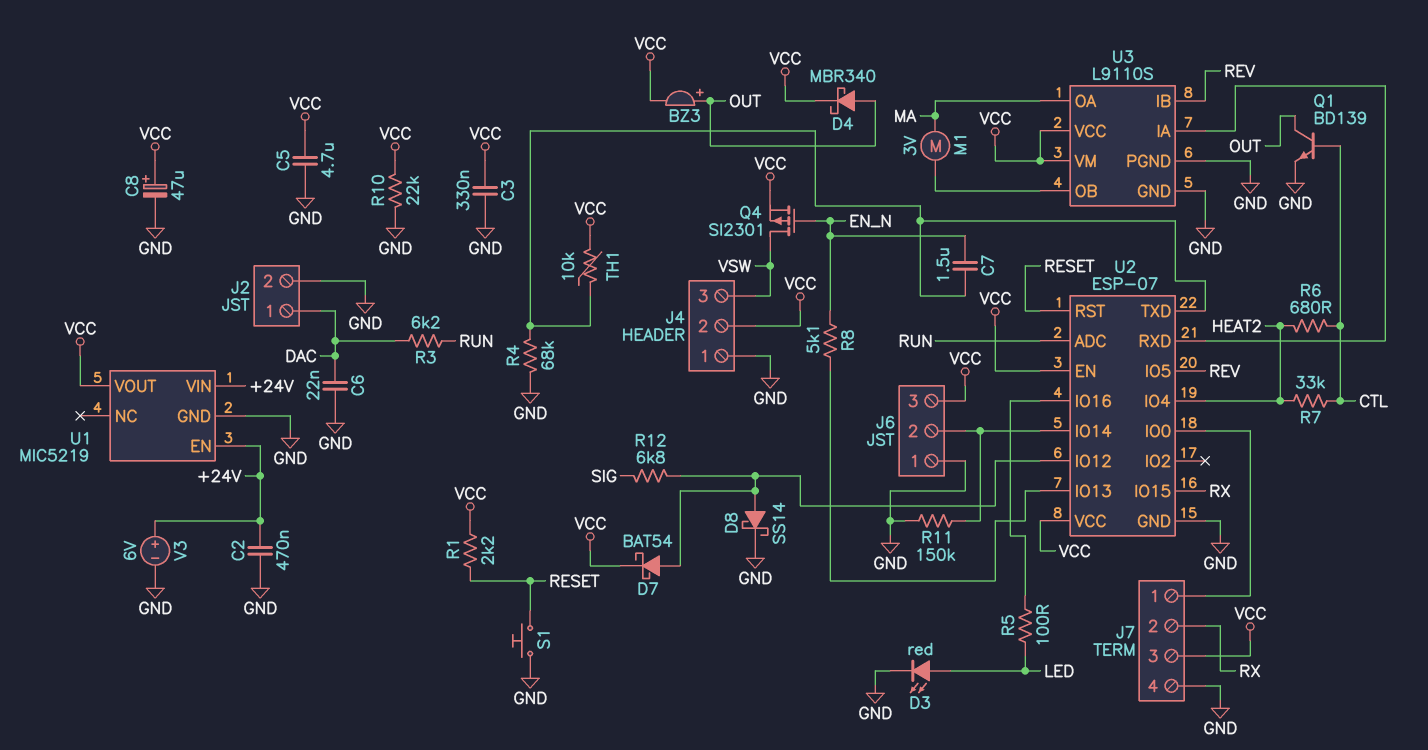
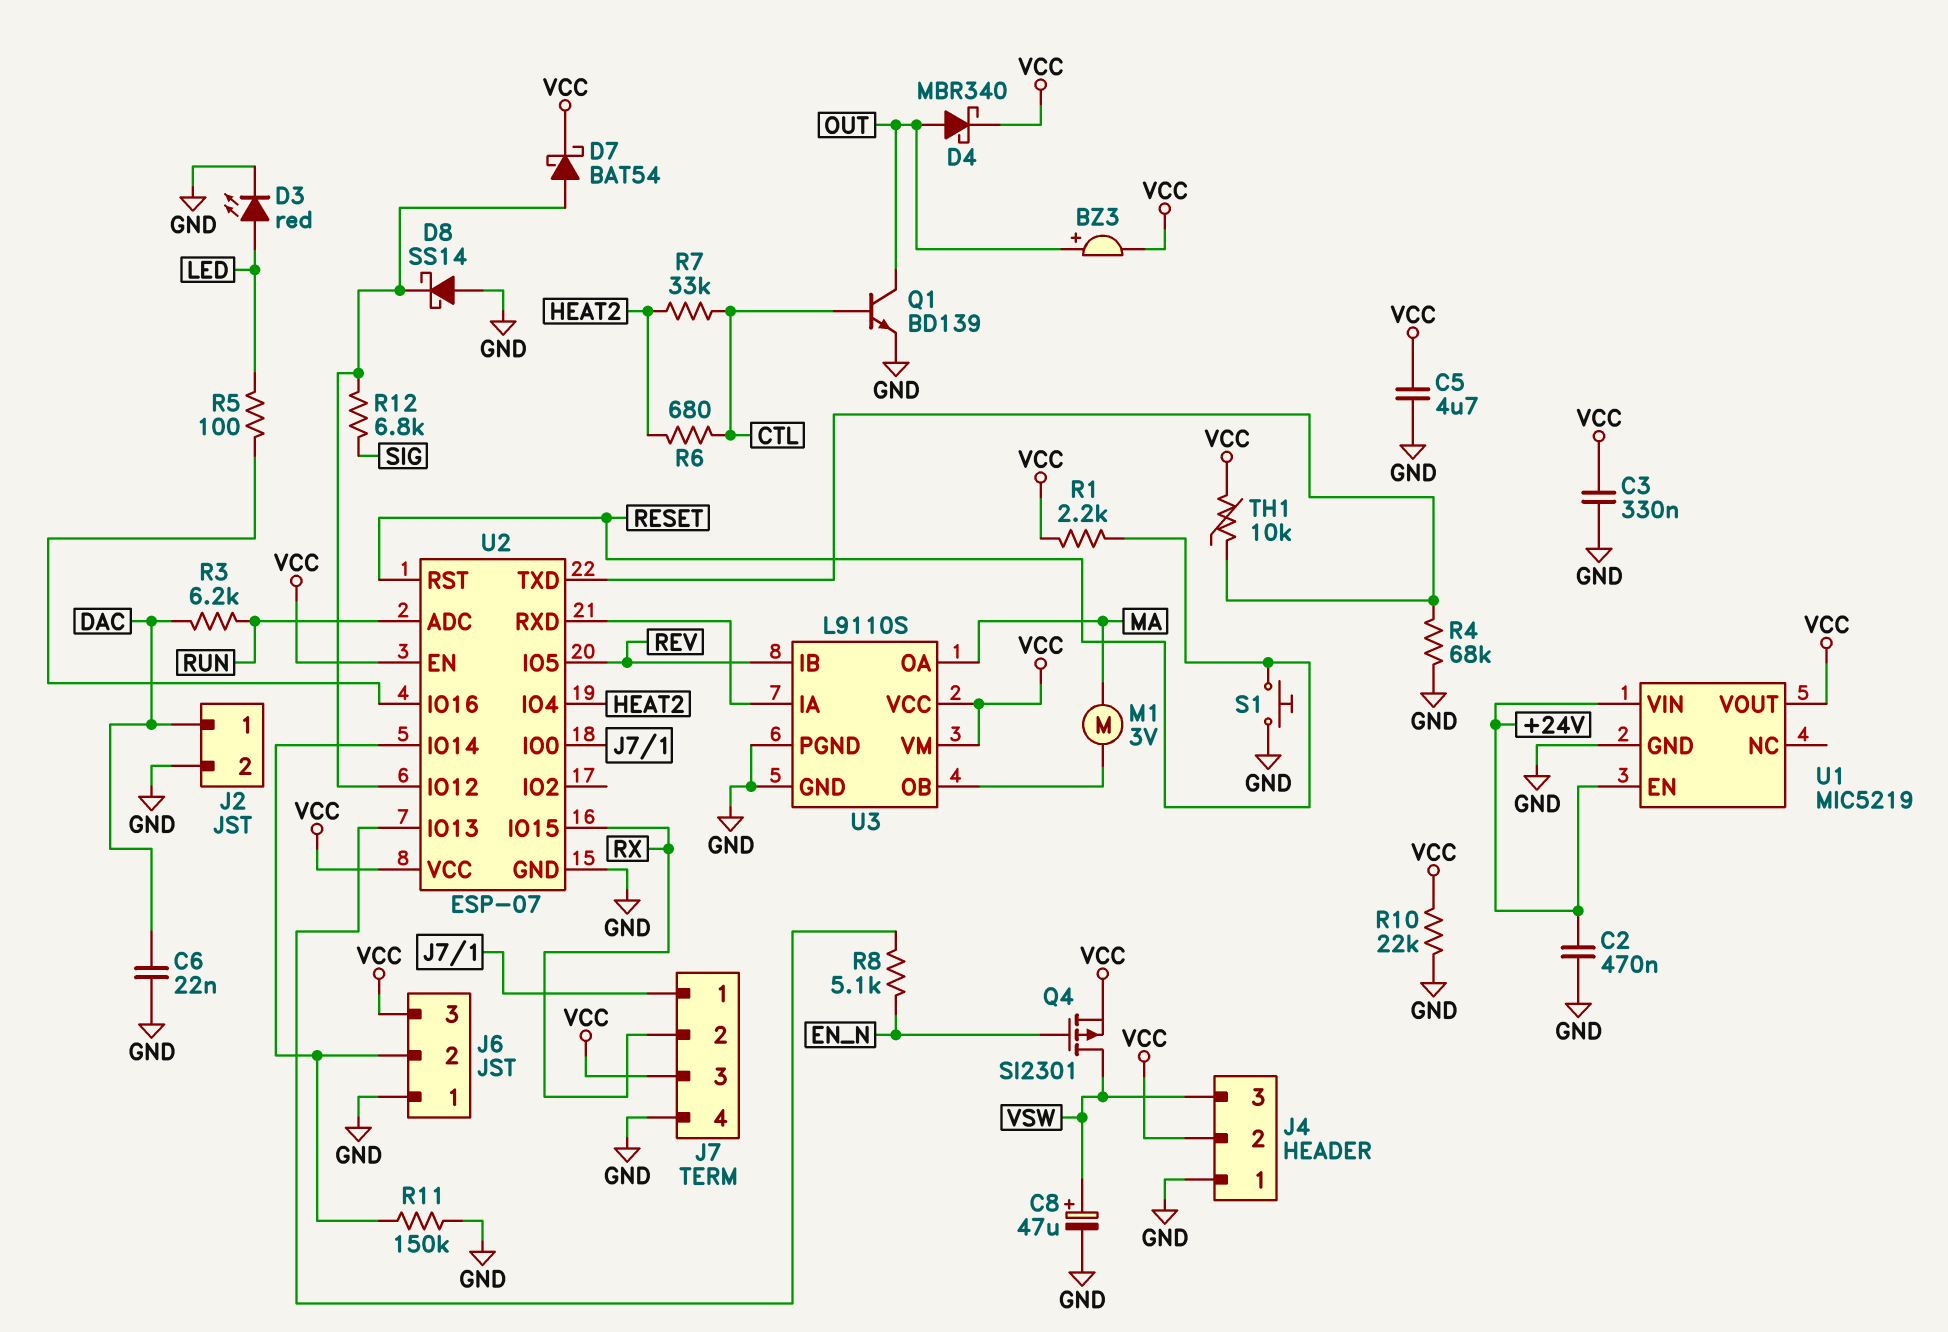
C7: 1.5uF (EN_N, U2/TXD) -> none
C8: 47uF (plus VCC, minus GND) -> 47uF (plus VSW, minus GND)
D8: schottky SS14 (A U2/IO12, K GND) -> schottky SS14 (A GND, K U2/IO12)
V3: 6V (plus +24V, minus GND) -> none

